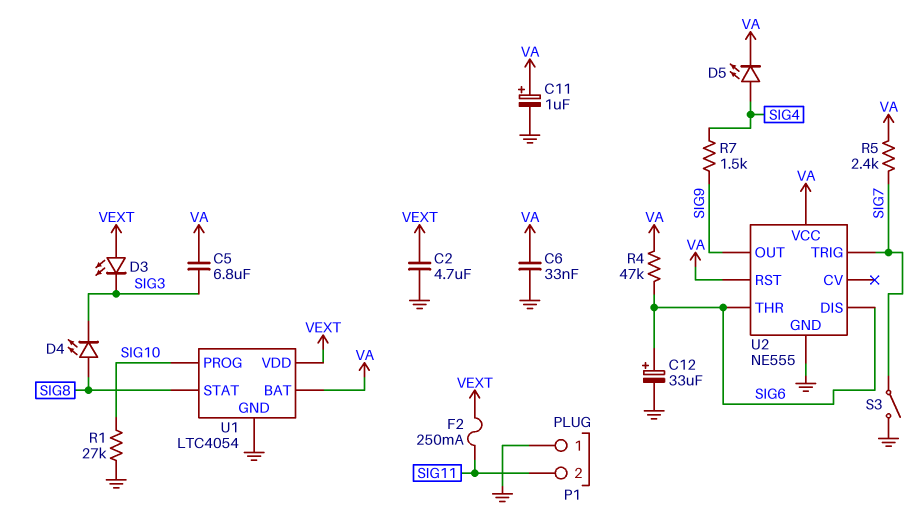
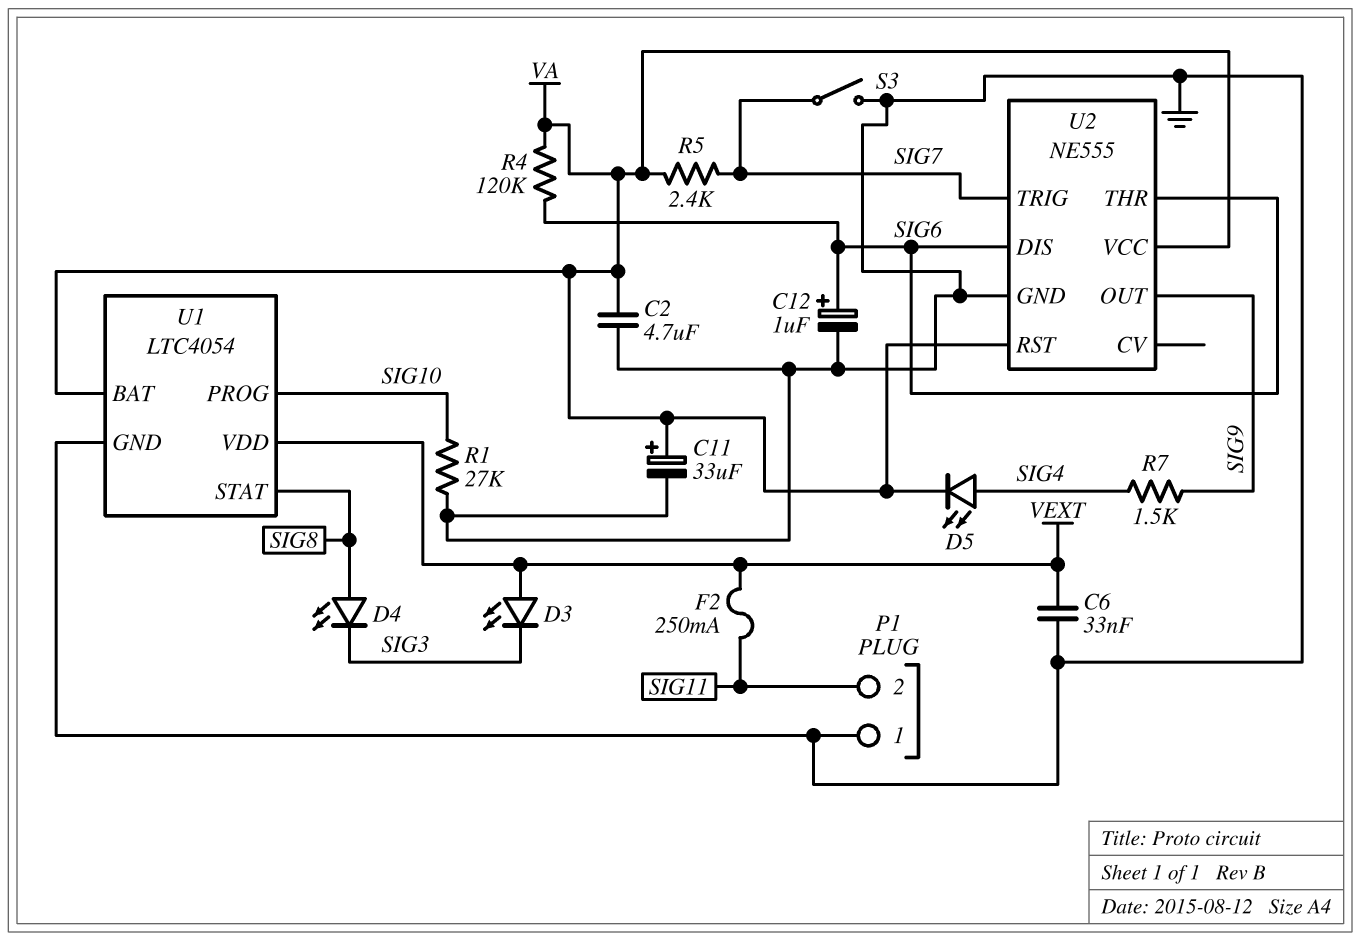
C2: 4.7uF (GND, VEXT) -> 4.7uF (GND, VA)
C5: 6.8uF (SIG3, VA) -> none
C6: 33nF (GND, VA) -> 33nF (GND, VEXT)
C11: 1uF (plus VA, minus GND) -> 33uF (plus VA, minus GND)
C12: 33uF (plus SIG6, minus GND) -> 1uF (plus SIG6, minus GND)
R4: 47k (SIG6, VA) -> 120k (SIG6, VA)

